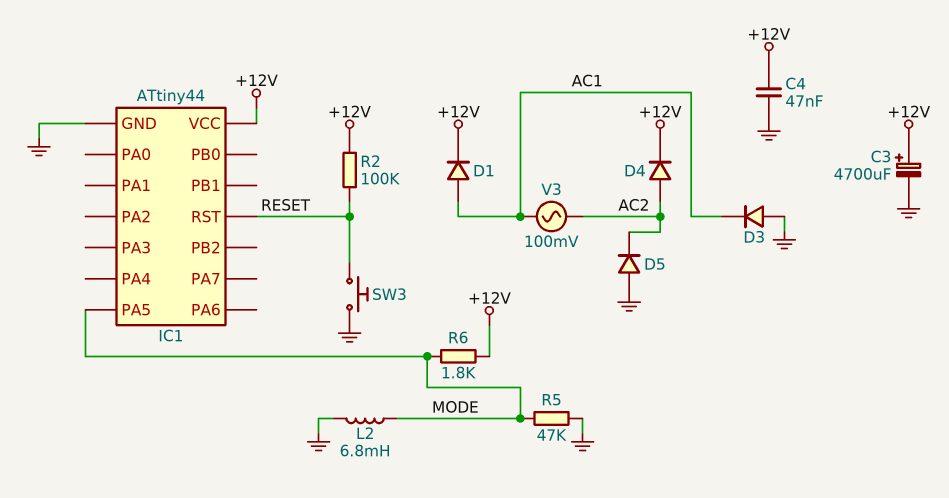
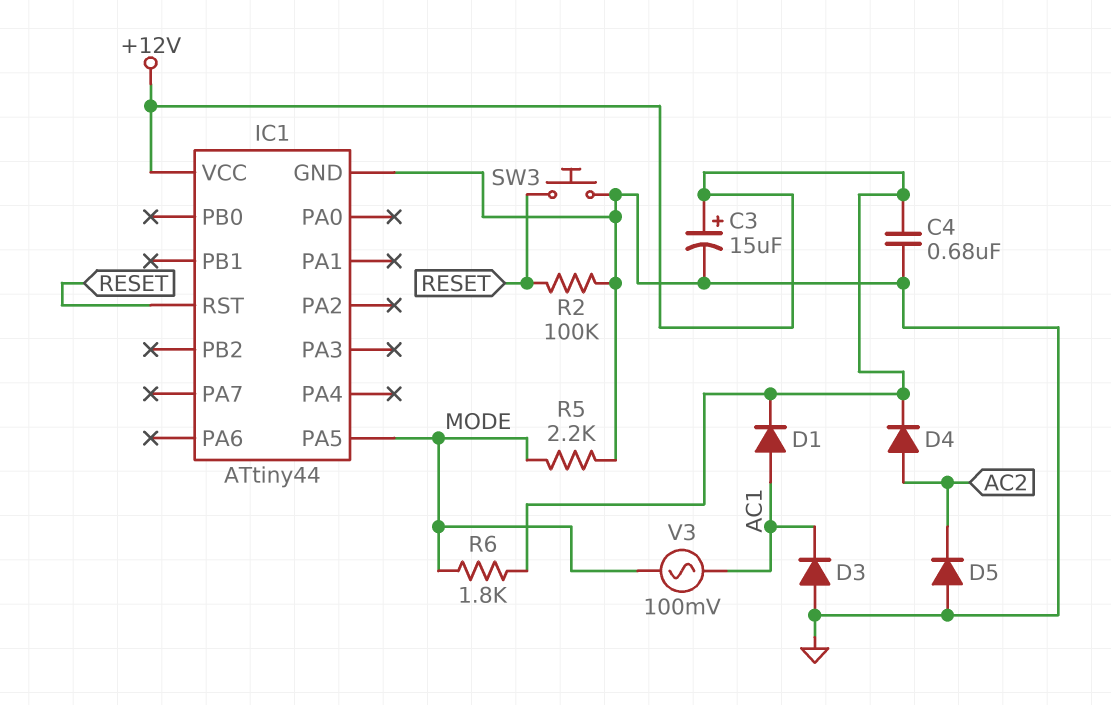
C3: 4700uF (plus +12V, minus GND) -> 15uF (plus +12V, minus GND)
C4: 47nF (+12V, GND) -> 680nF (+12V, GND)
L2: 6.8mH (GND, MODE) -> none
R2: 100k (+12V, RESET) -> 100k (GND, RESET)
R5: 47k (GND, MODE) -> 2.2k (GND, MODE)
V3: AC 100mV (AC1, AC2) -> AC 100mV (AC1, MODE)

